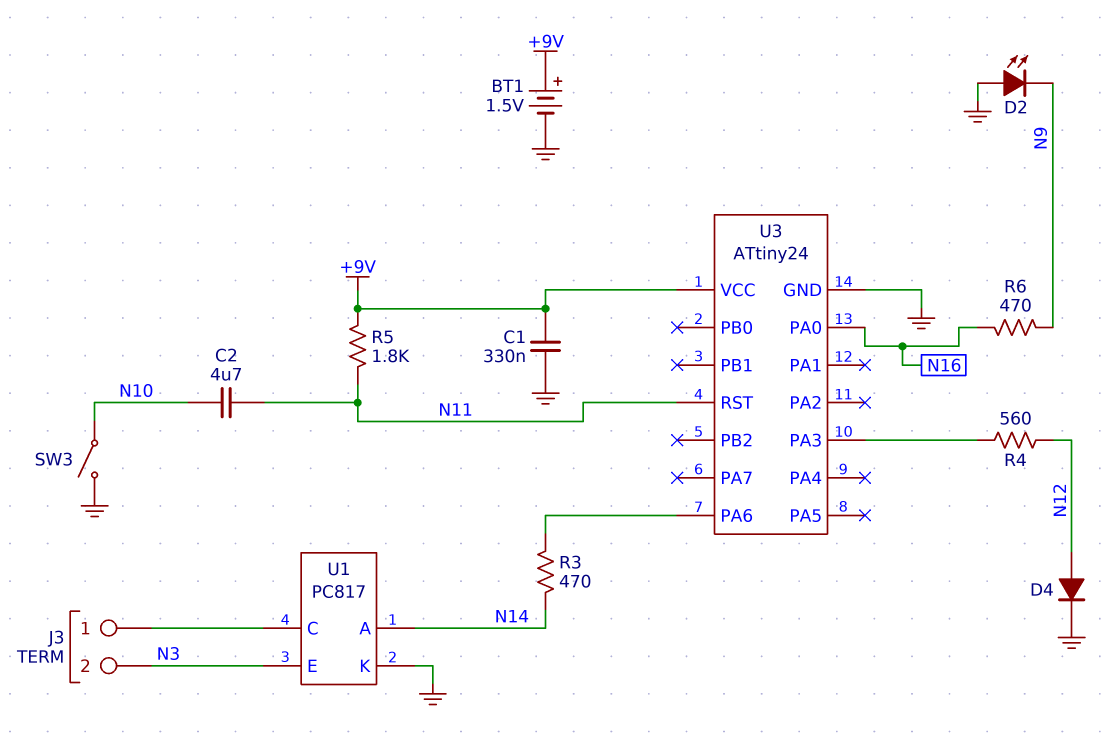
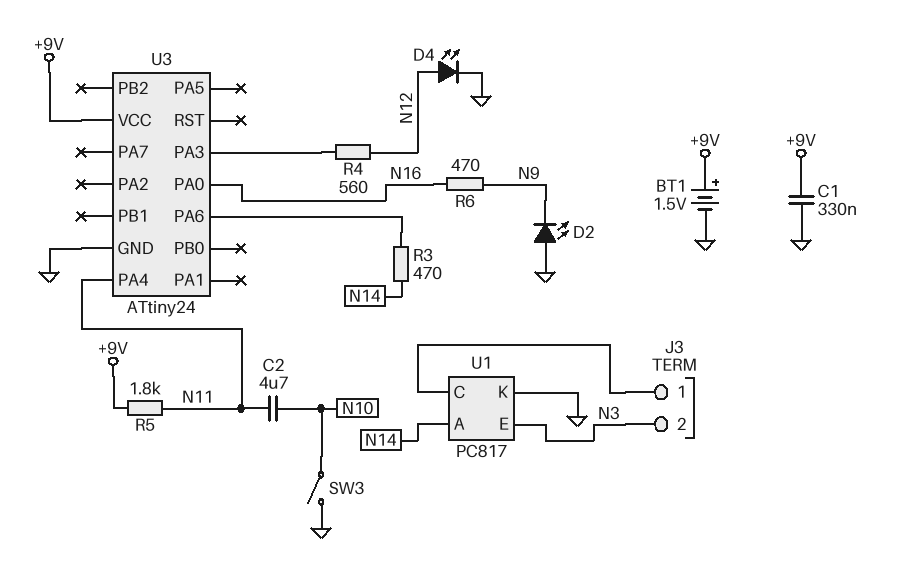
D4: diode (A N12, K GND) -> LED (A N12, K GND)
U3 pin PA4: none -> N11
U3 pin RST: N11 -> none

